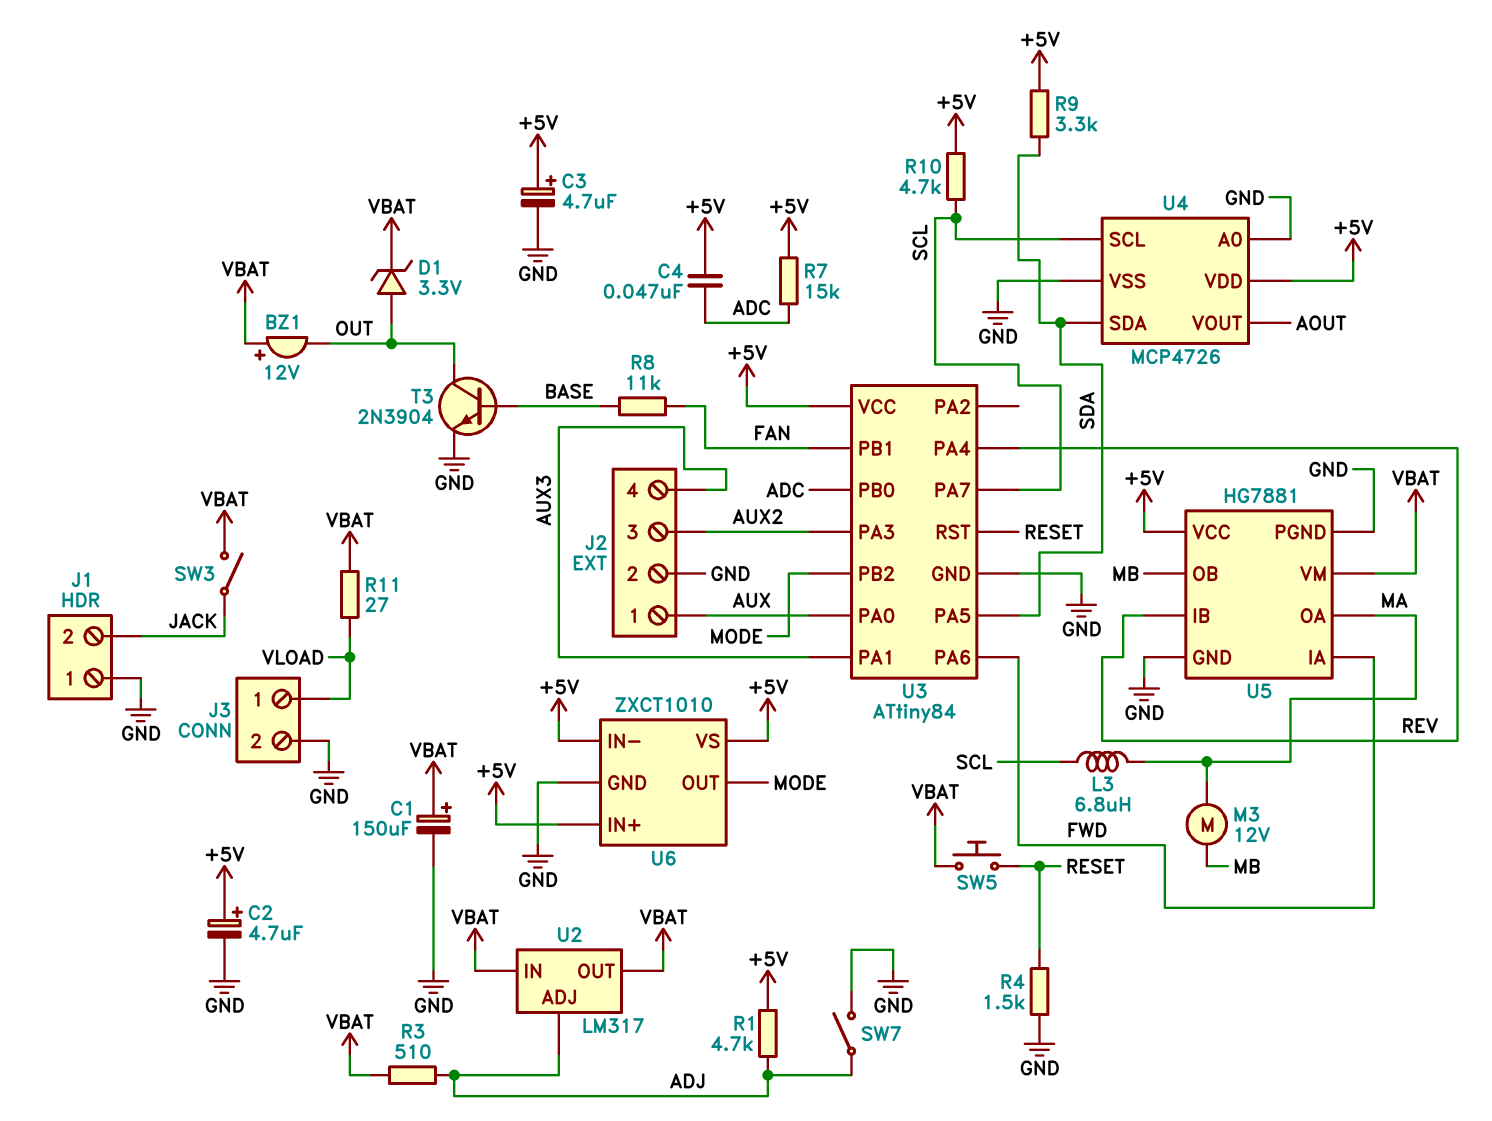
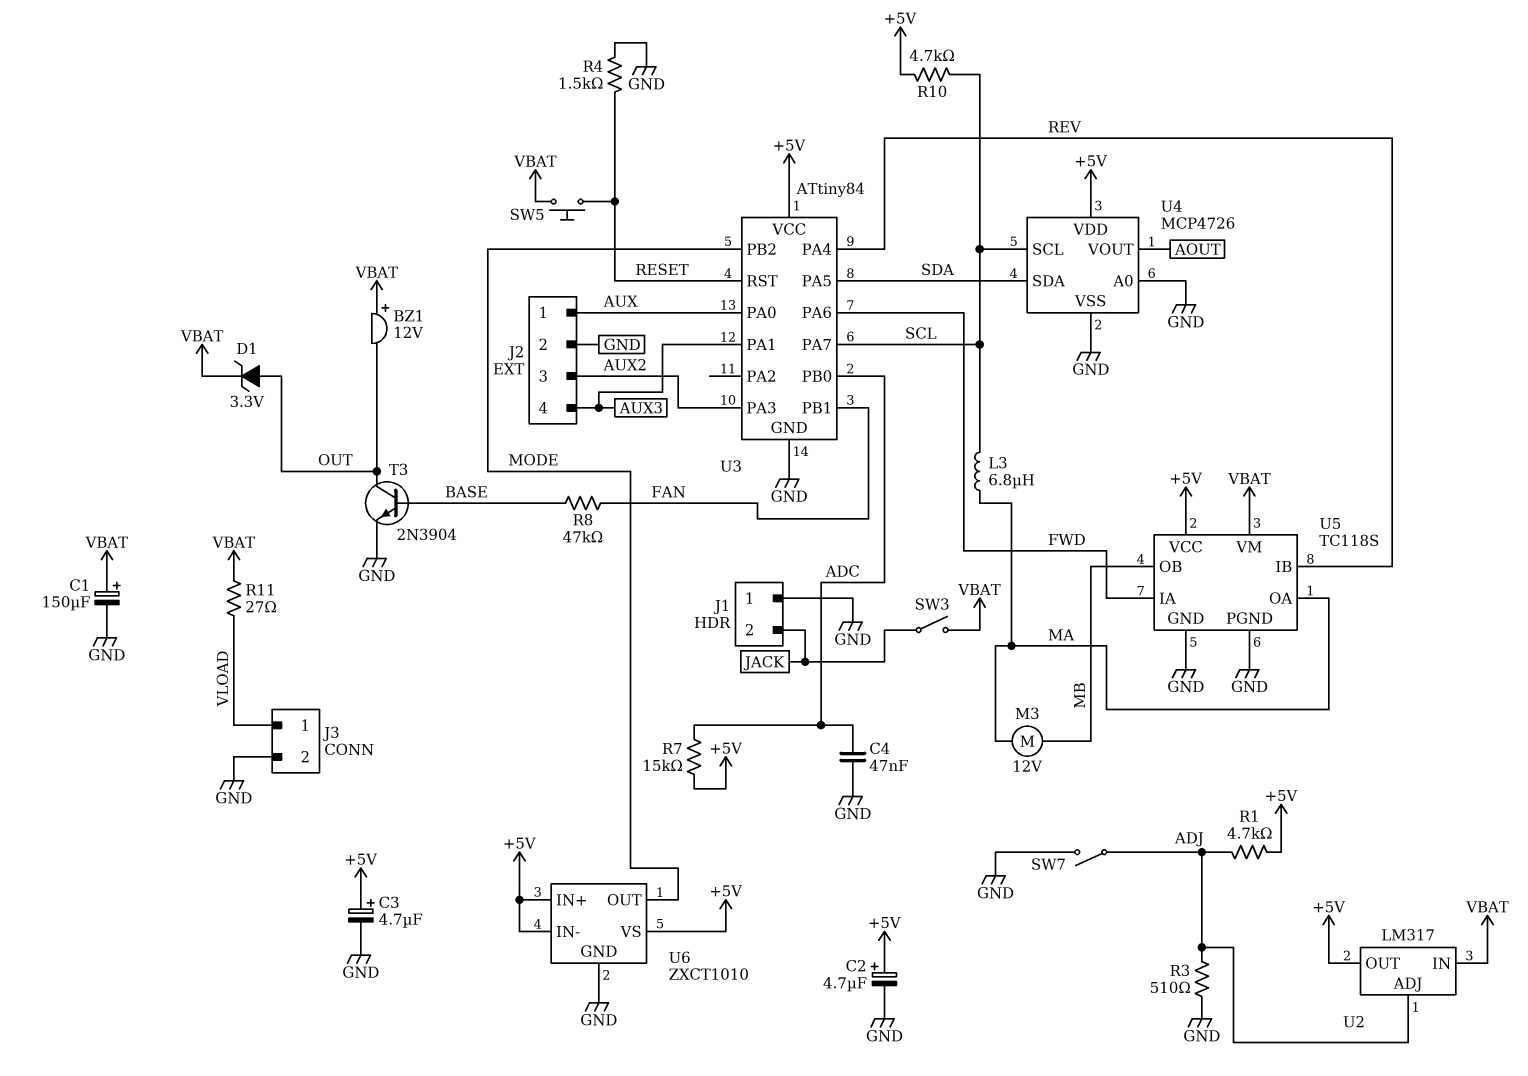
C4: 47nF (+5V, ADC) -> 47nF (ADC, GND)
R3: 510 (ADJ, VBAT) -> 510 (ADJ, GND)
R8: 11k (BASE, FAN) -> 47k (BASE, FAN)
R9: 3.3k (+5V, SDA) -> none
U2 pin OUT: VBAT -> +5V
U5: HG7881 -> TC118S

